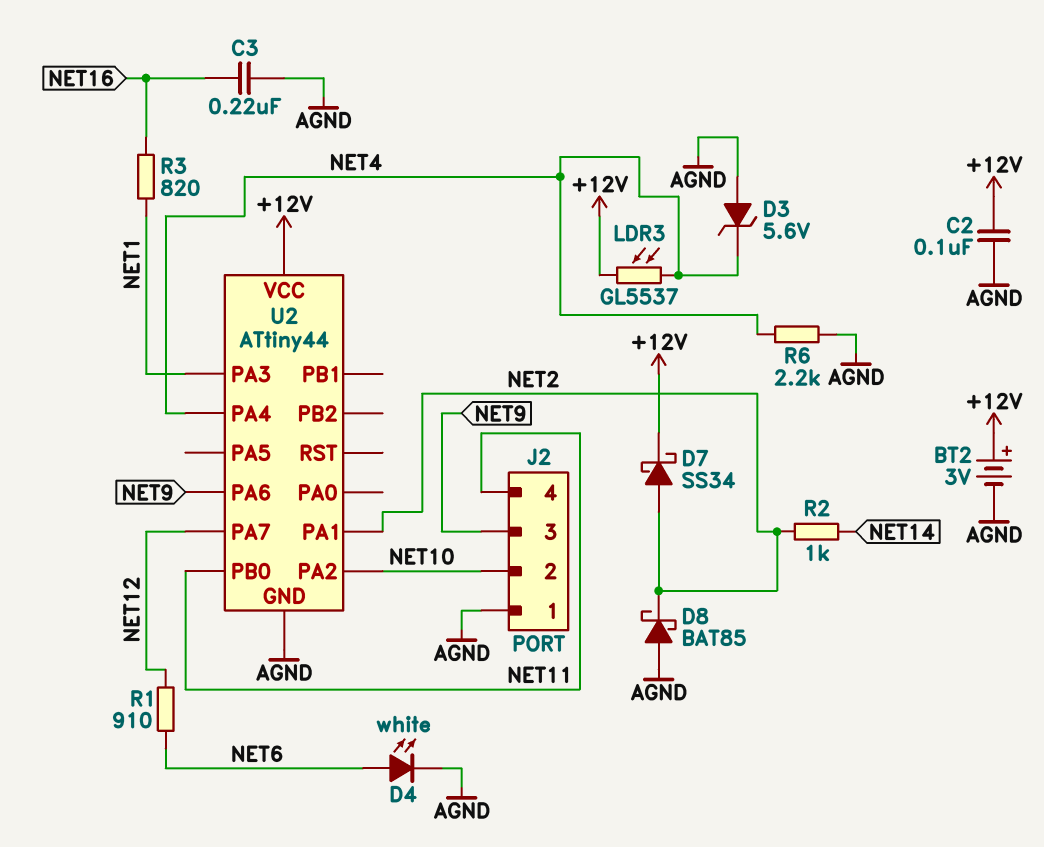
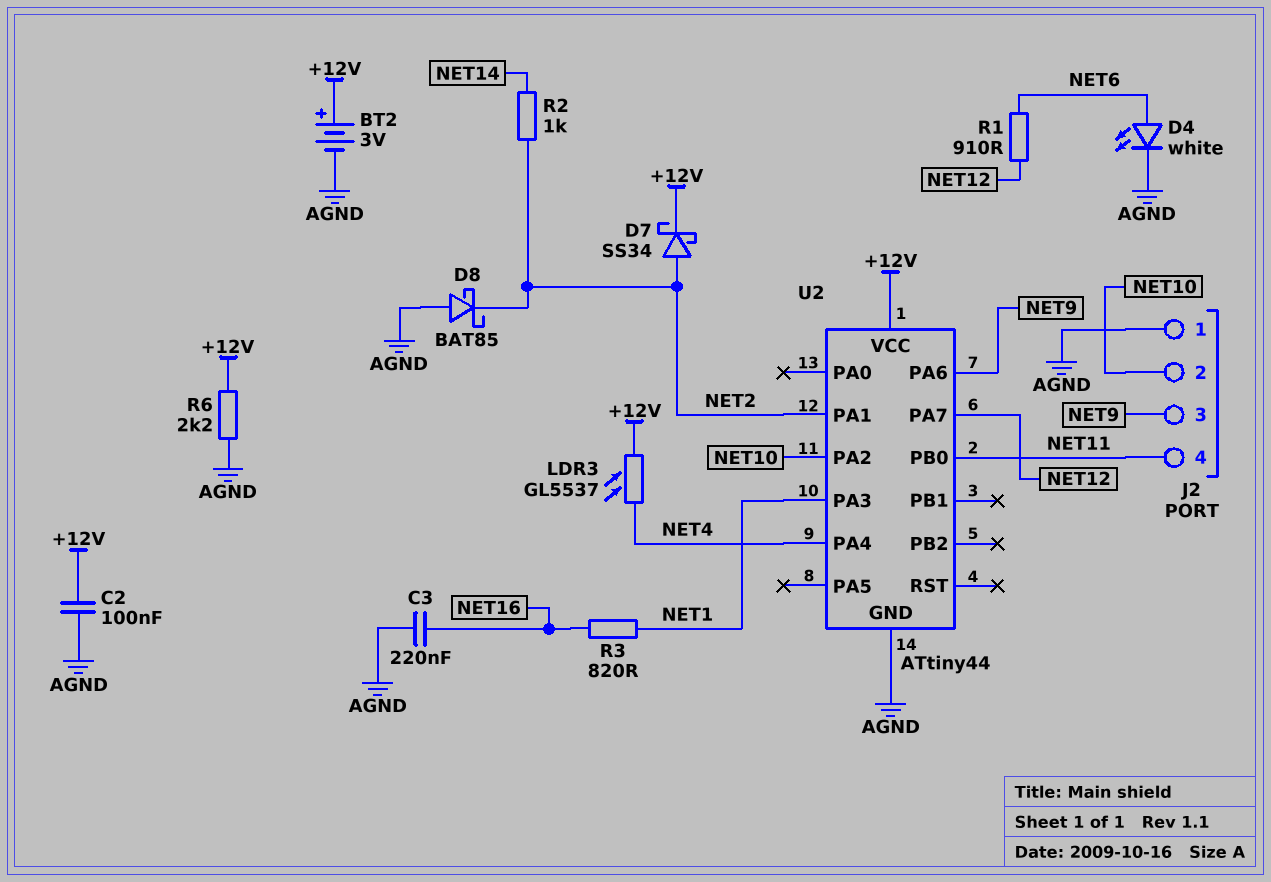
D3: zener 5.6V (A AGND, K NET4) -> none
R6: 2.2k (AGND, NET4) -> 2.2k (+12V, AGND)

